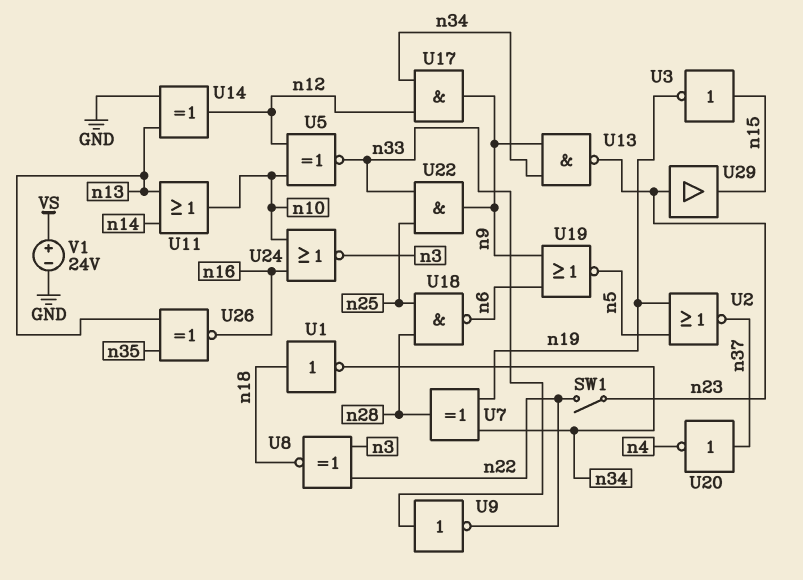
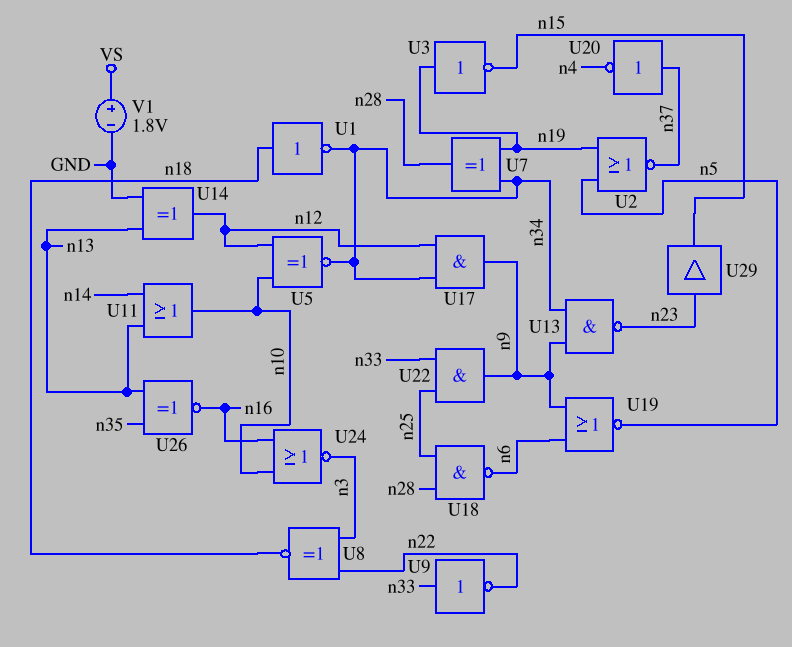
SW1: switch (n22, n23) -> none
U3: NOT (in n15, out n19) -> NOT (in n19, out n15)
U5: XNOR (in n10, in n12, out n33) -> XNOR (in n10, in n12, out n34)
V1: 24V (plus VS, minus GND) -> 1.8V (plus VS, minus GND)

